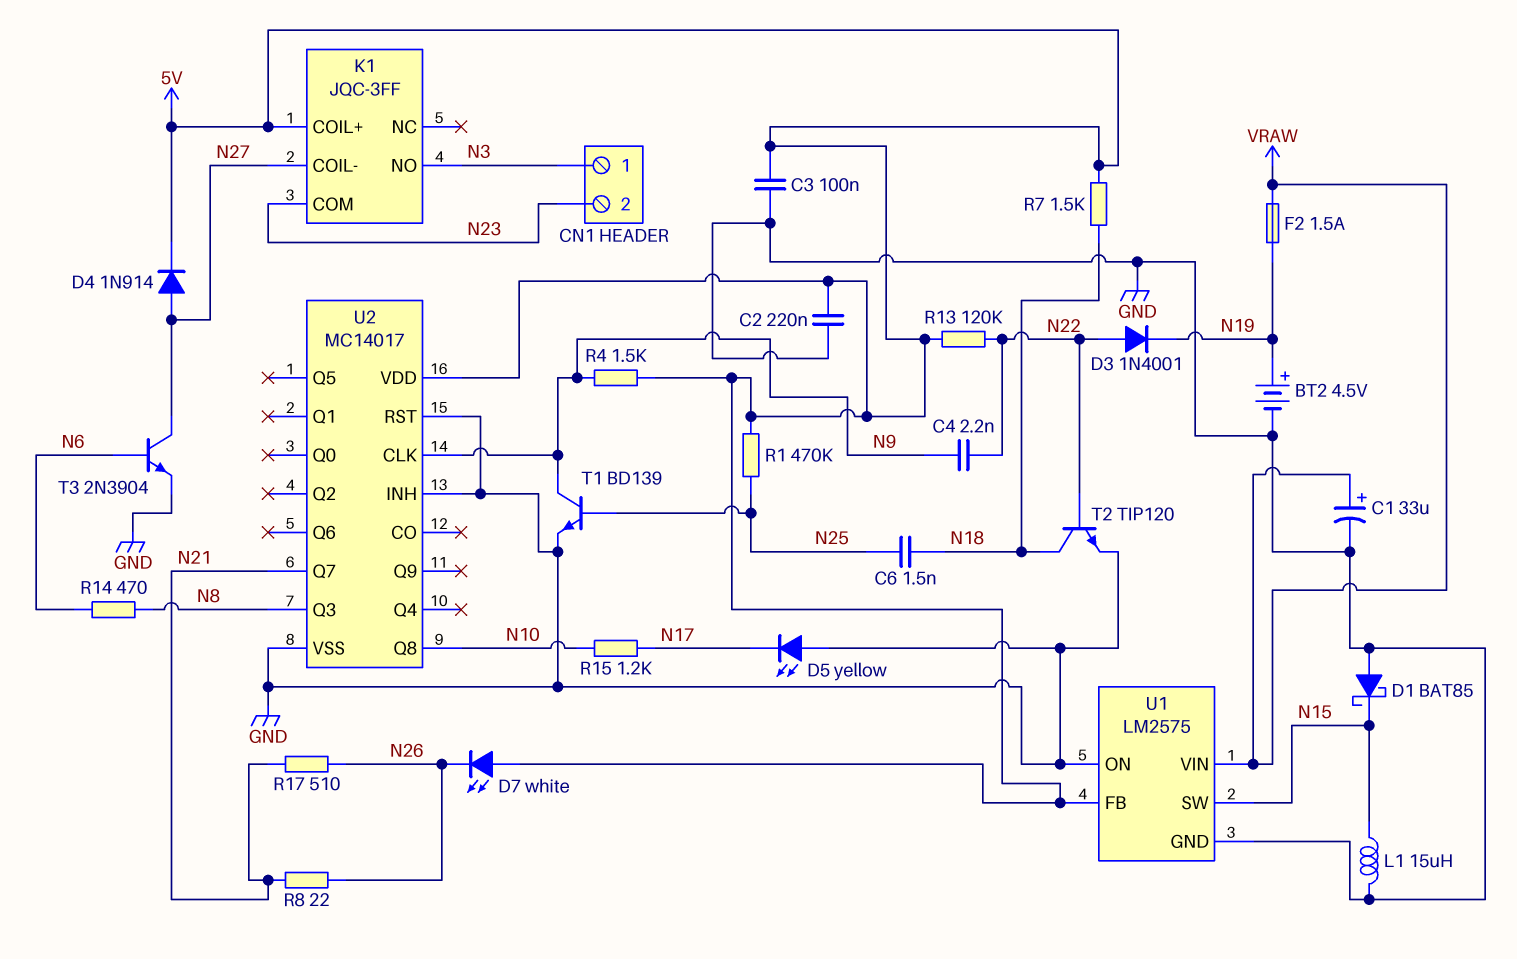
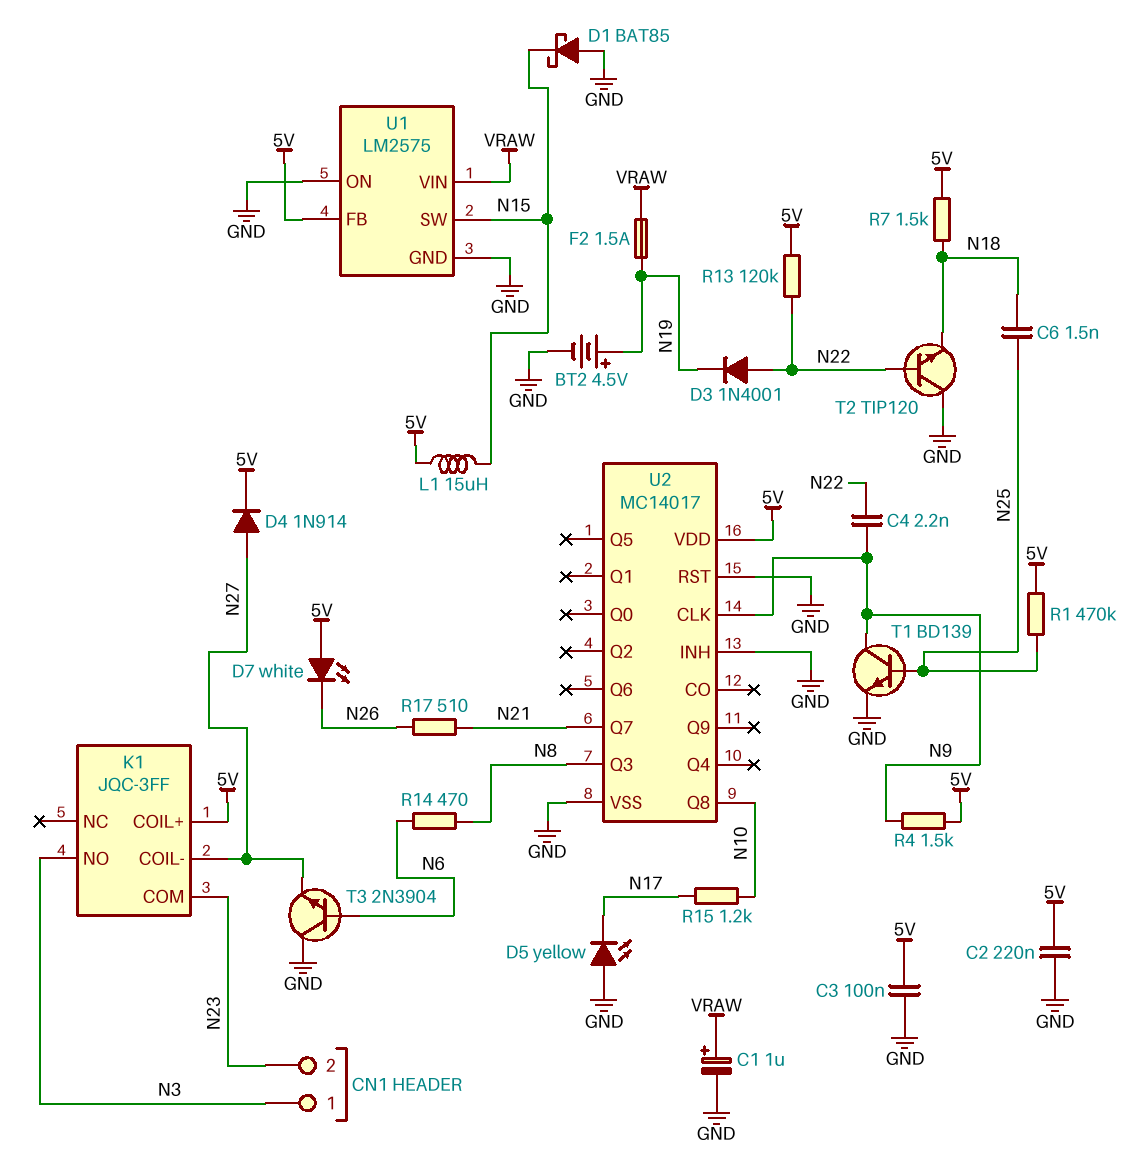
C1: 33uF (plus VRAW, minus GND) -> 1uF (plus VRAW, minus GND)
L1: 15uH (GND, N15) -> 15uH (5V, N15)
R8: 22 (N21, N26) -> none
T2: NPN TIP120 (B N22, C N18, E GND) -> NPN TIP120 (B N22, C GND, E N18)
T3: NPN 2N3904 (B N6, C N27, E GND) -> NPN 2N3904 (B N6, C GND, E N27)

